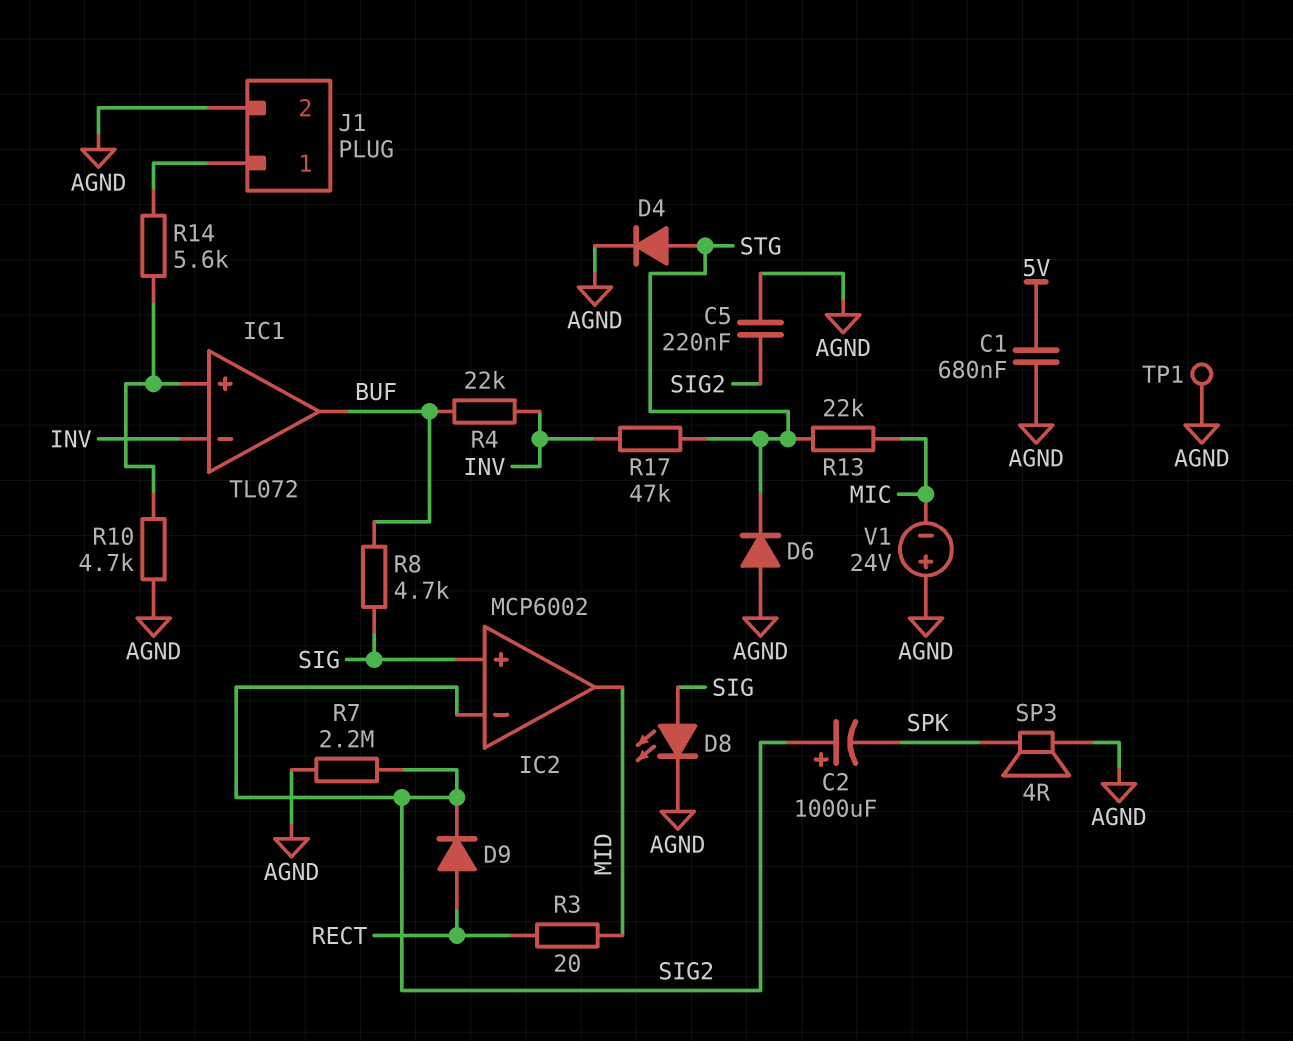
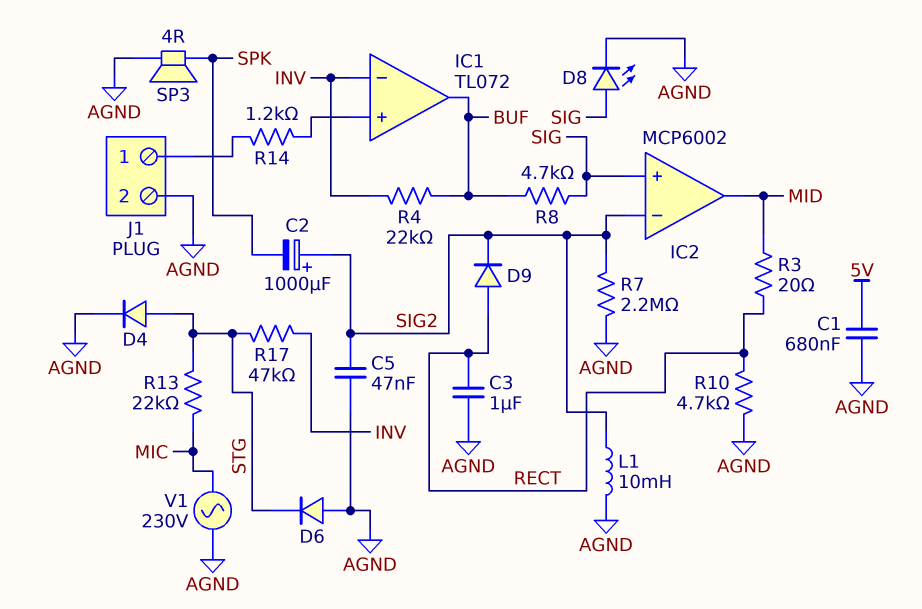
C3: none -> 1uF (AGND, RECT)
C5: 220nF (AGND, SIG2) -> 47nF (AGND, SIG2)
L1: none -> 10mH (AGND, SIG2)
R10: 4.7k (AGND, IC1/in+) -> 4.7k (AGND, RECT)
R14: 5.6k (IC1/in+, J1/1) -> 1.2k (IC1/in+, J1/1)
TP1: test point (AGND) -> none
V1: 24V (plus AGND, minus MIC) -> AC 230V (AGND, MIC)

